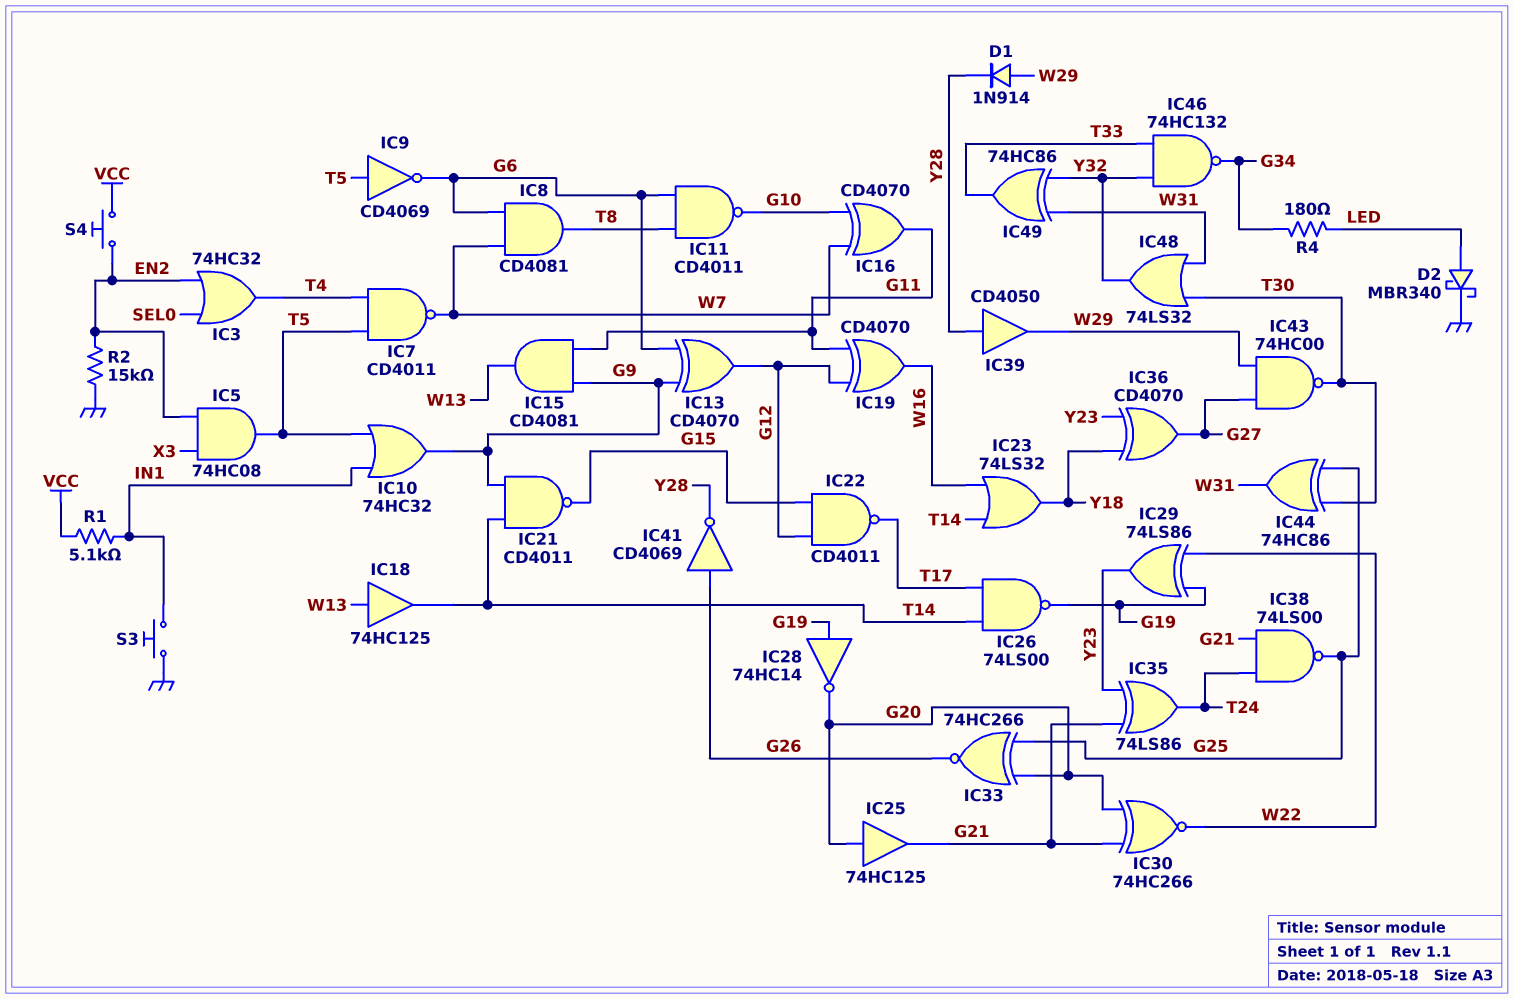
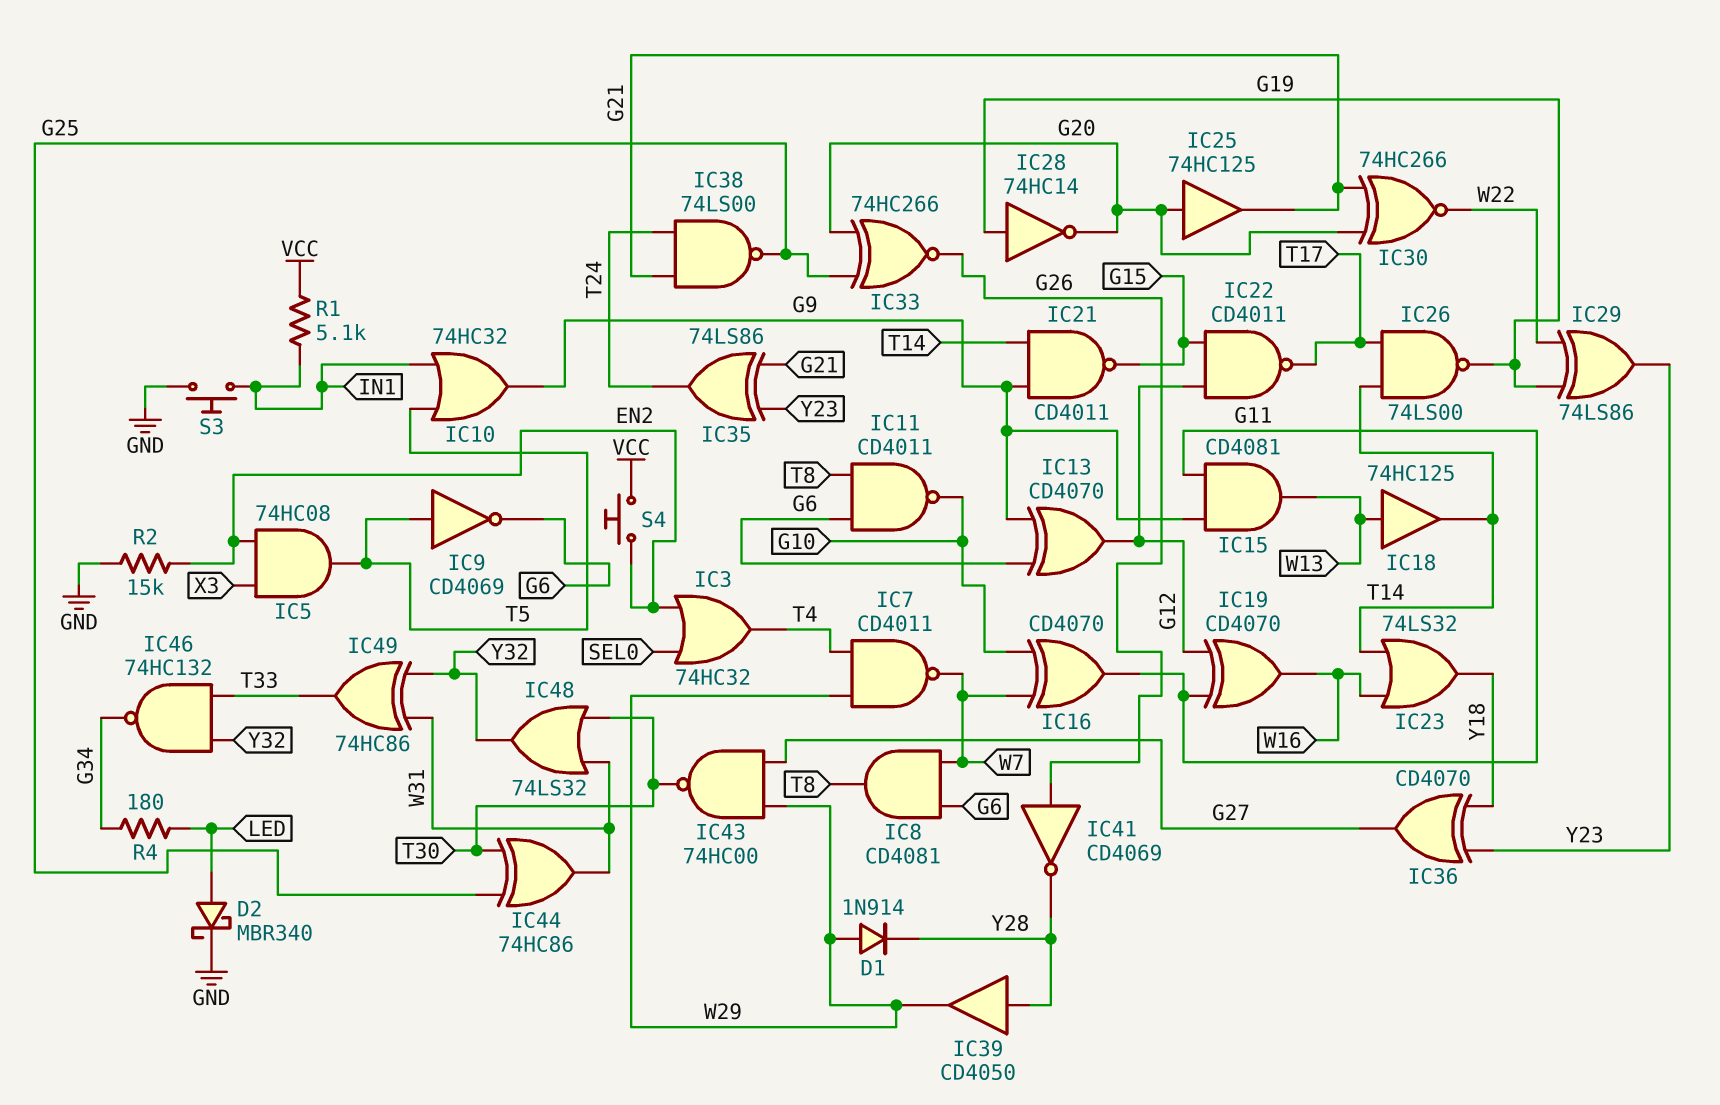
IC7: NAND CD4011 (in T4, in T5, out W7) -> NAND CD4011 (in T4, in W29, out W7)

